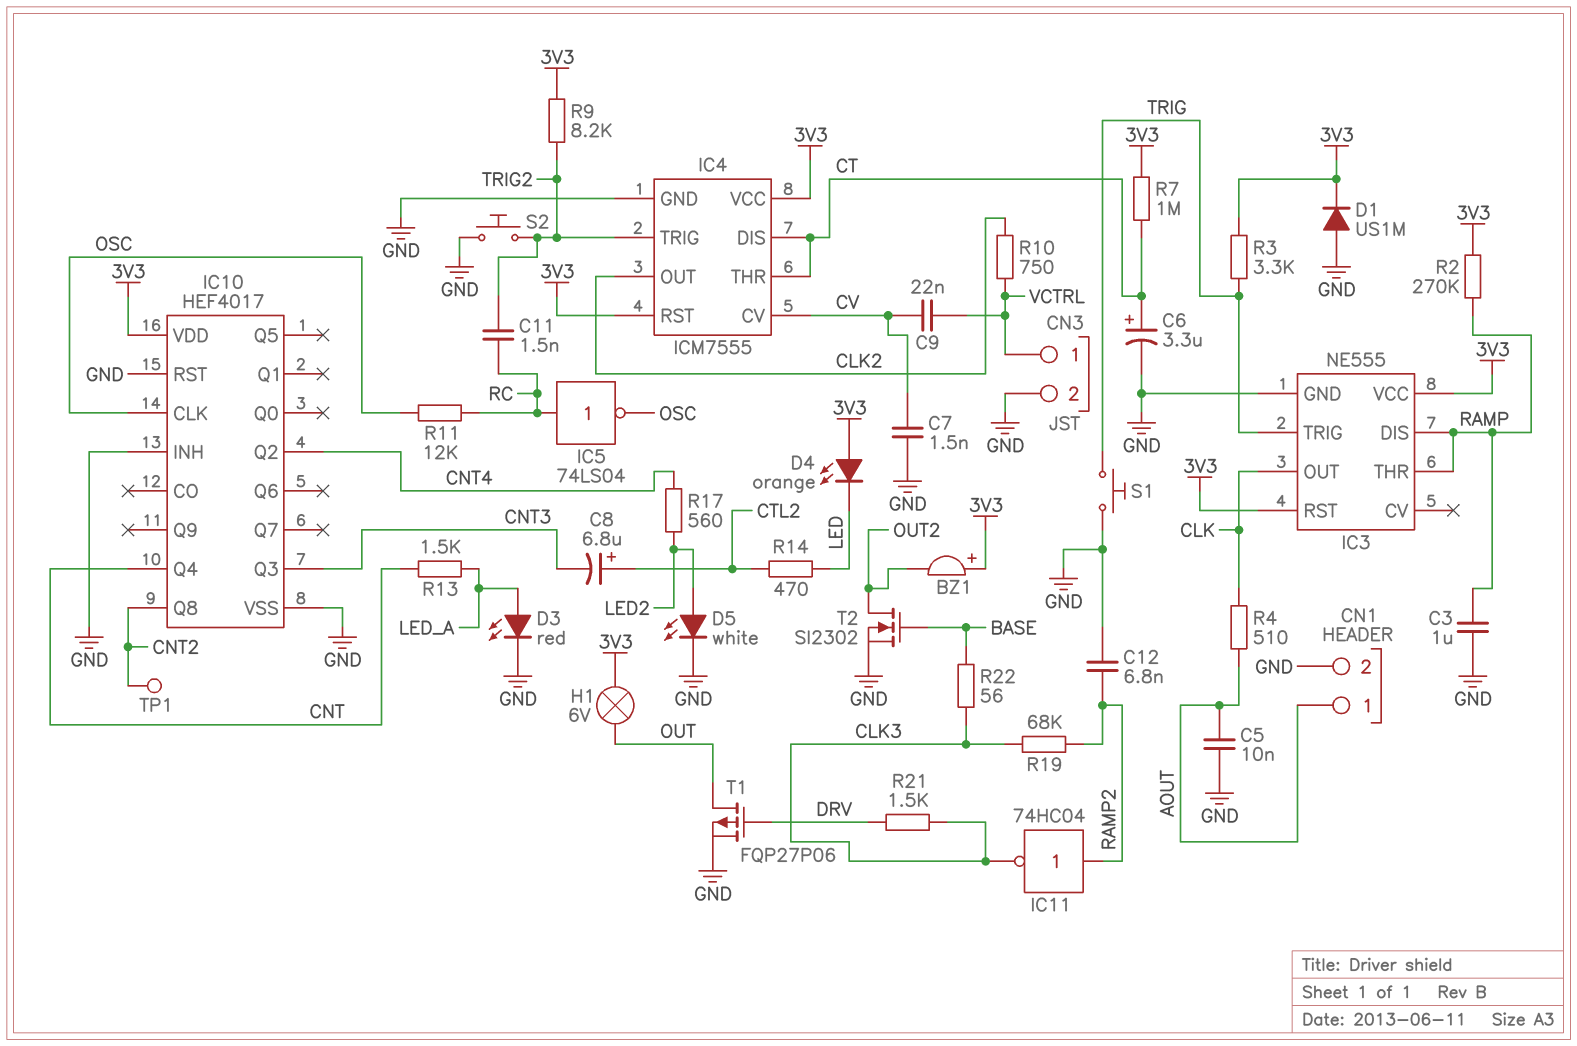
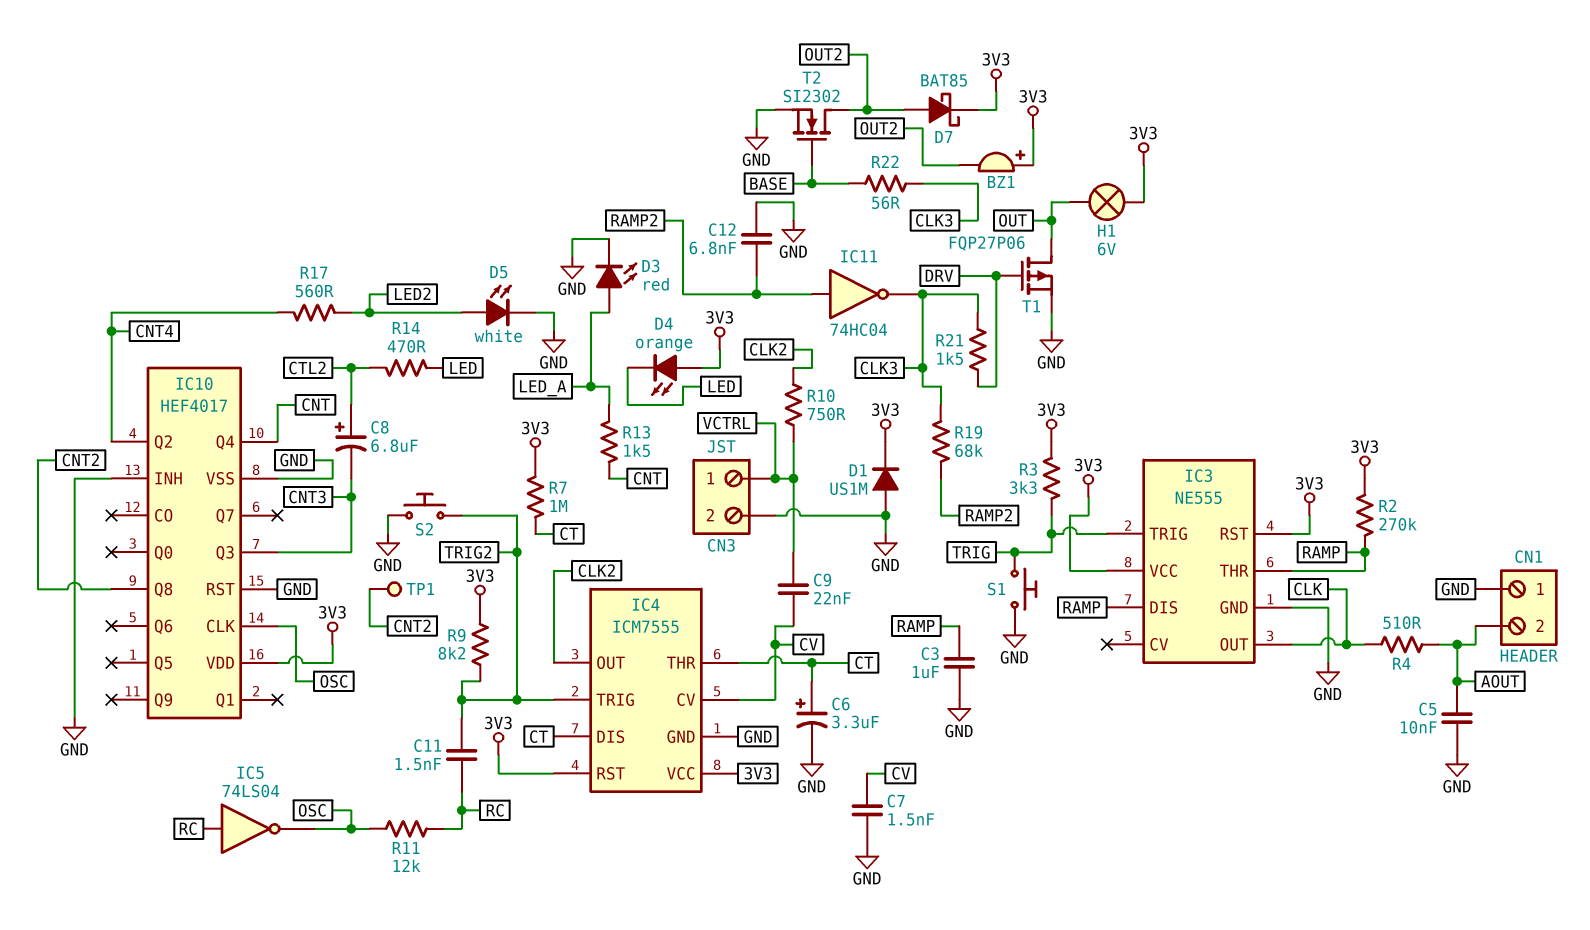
CN1 pin 1: AOUT -> GND
CN1 pin 2: GND -> AOUT
D7: none -> schottky BAT85 (A OUT2, K 3V3)

